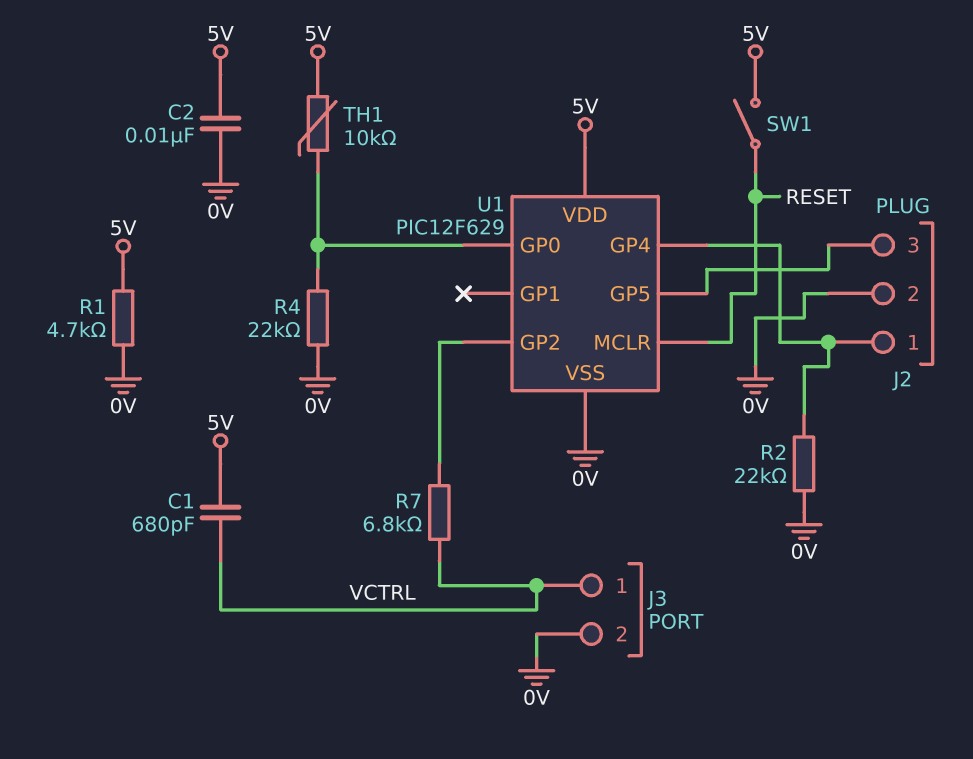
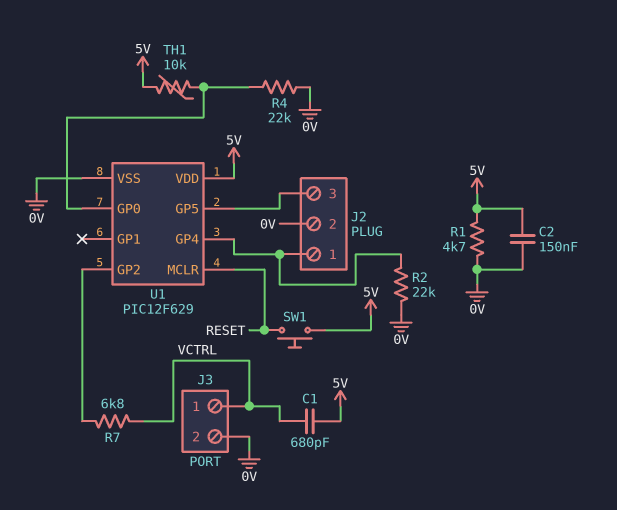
C2: 10nF (0V, 5V) -> 150nF (0V, 5V)
SW1: switch (5V, RESET) -> button (5V, RESET)

